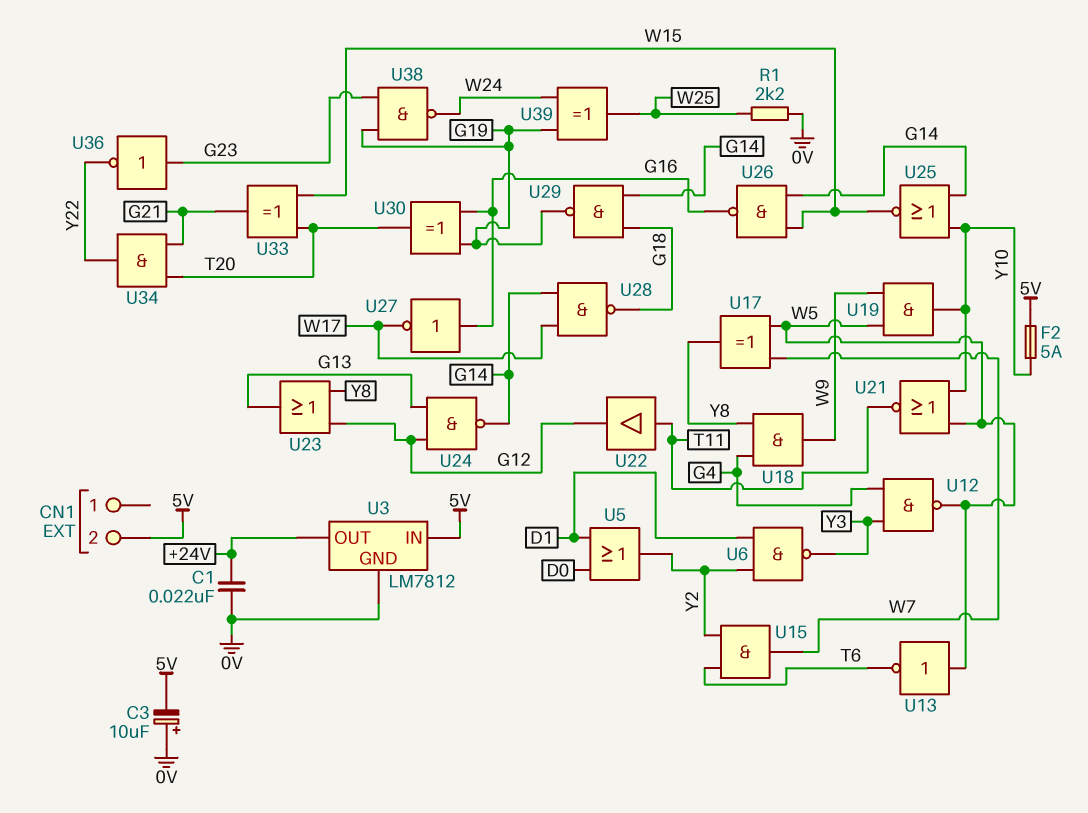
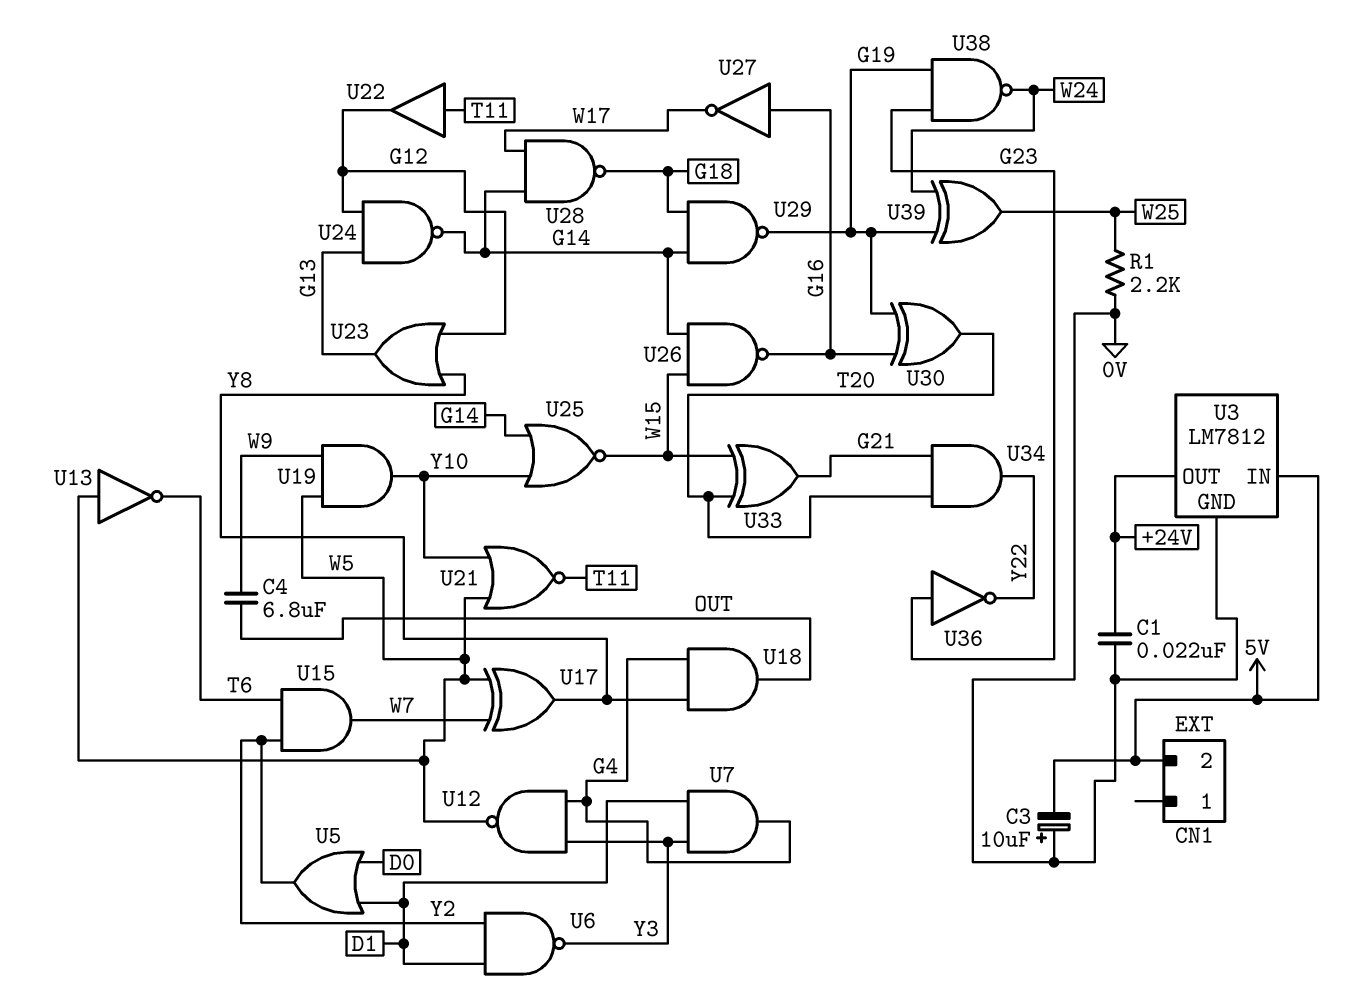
C4: none -> 6.8uF (OUT, W9)
F2: 5A (5V, Y10) -> none
U7: none -> AND (in D1, in Y3, out G4)
U18: AND (in G4, in Y8, out W9) -> AND (in G4, in Y8, out OUT)

